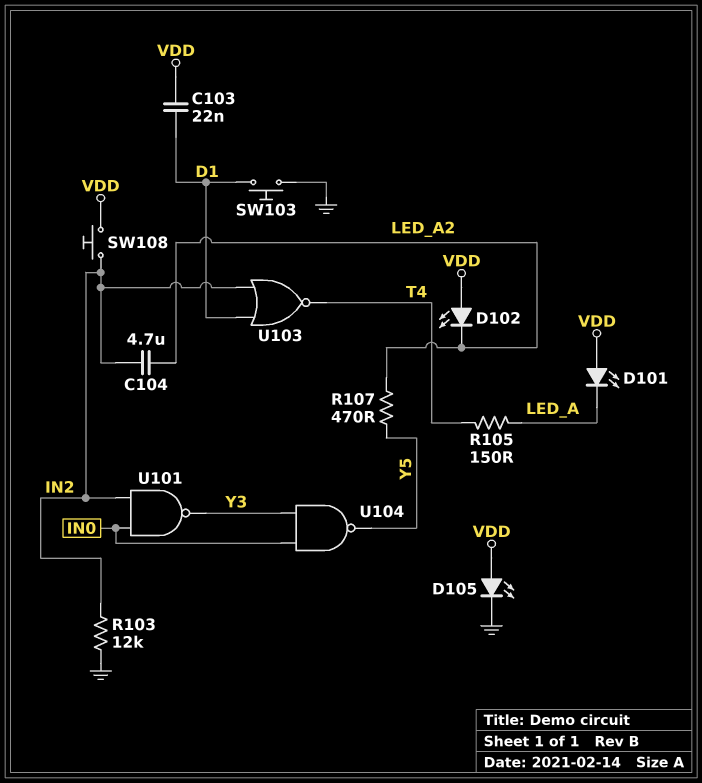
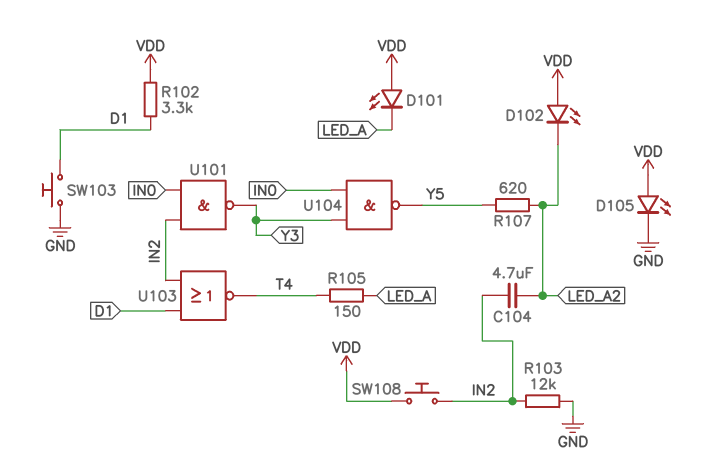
C103: 22nF (D1, VDD) -> none
R102: none -> 3.3k (D1, VDD)
R107: 470 (LED_A2, Y5) -> 620 (LED_A2, Y5)

